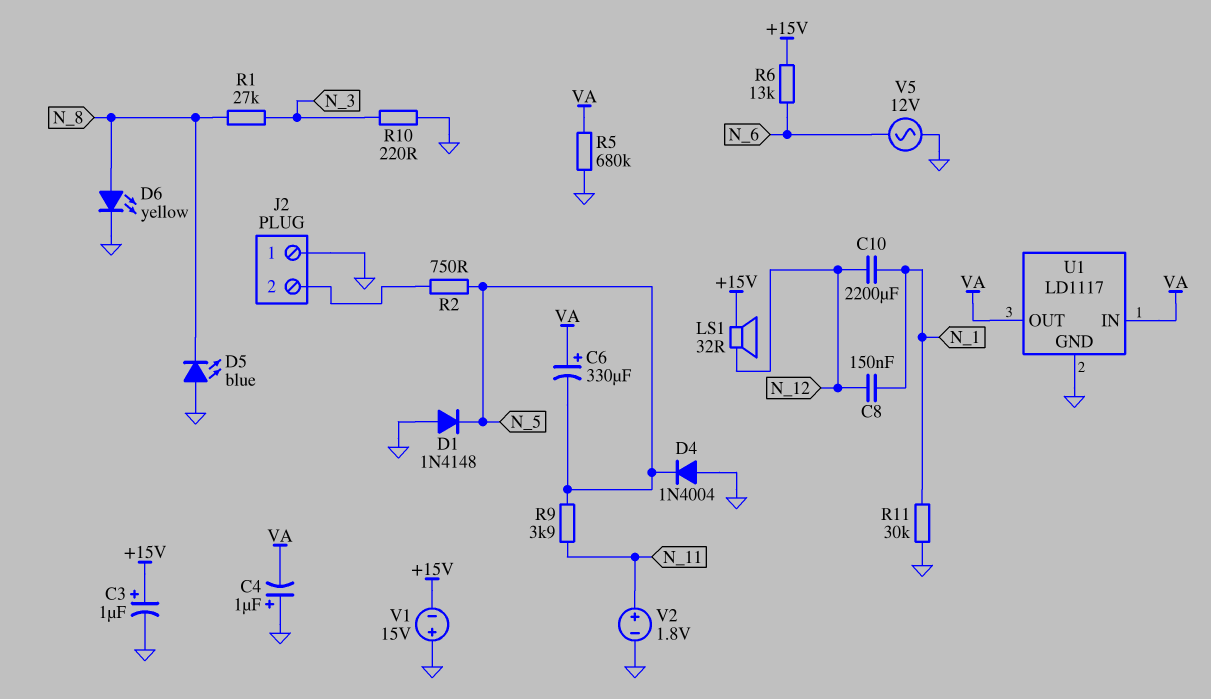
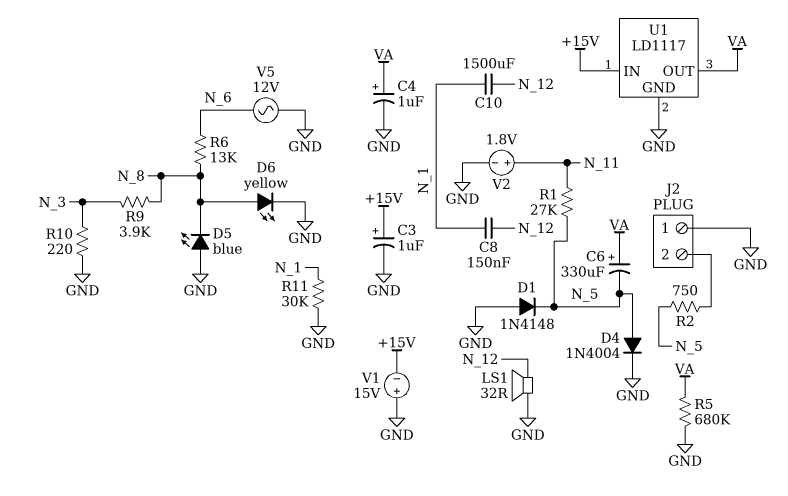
C4: 1uF (plus GND, minus VA) -> 1uF (plus VA, minus GND)
C10: 2200uF (N_1, N_12) -> 1500uF (N_1, N_12)
D4: diode 1N4004 (A GND, K N_5) -> diode 1N4004 (A N_5, K GND)
LS1: speaker 32R (+15V, N_12) -> speaker 32R (GND, N_12)
R1: 27k (N_3, N_8) -> 27k (N_5, N_11)
R6: 13k (+15V, N_6) -> 13k (N_6, N_8)
R9: 3.9k (N_5, N_11) -> 3.9k (N_3, N_8)
U1 pin IN: VA -> +15V

